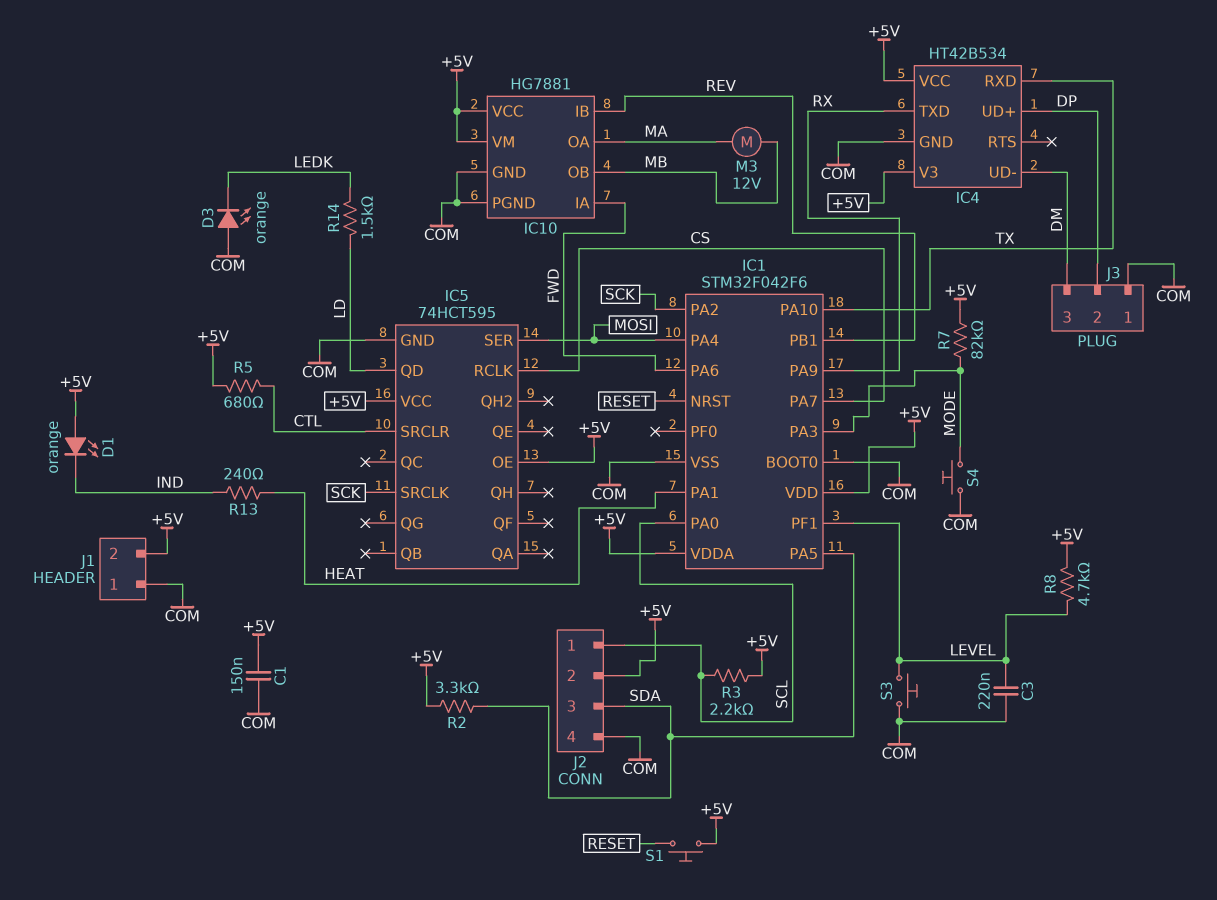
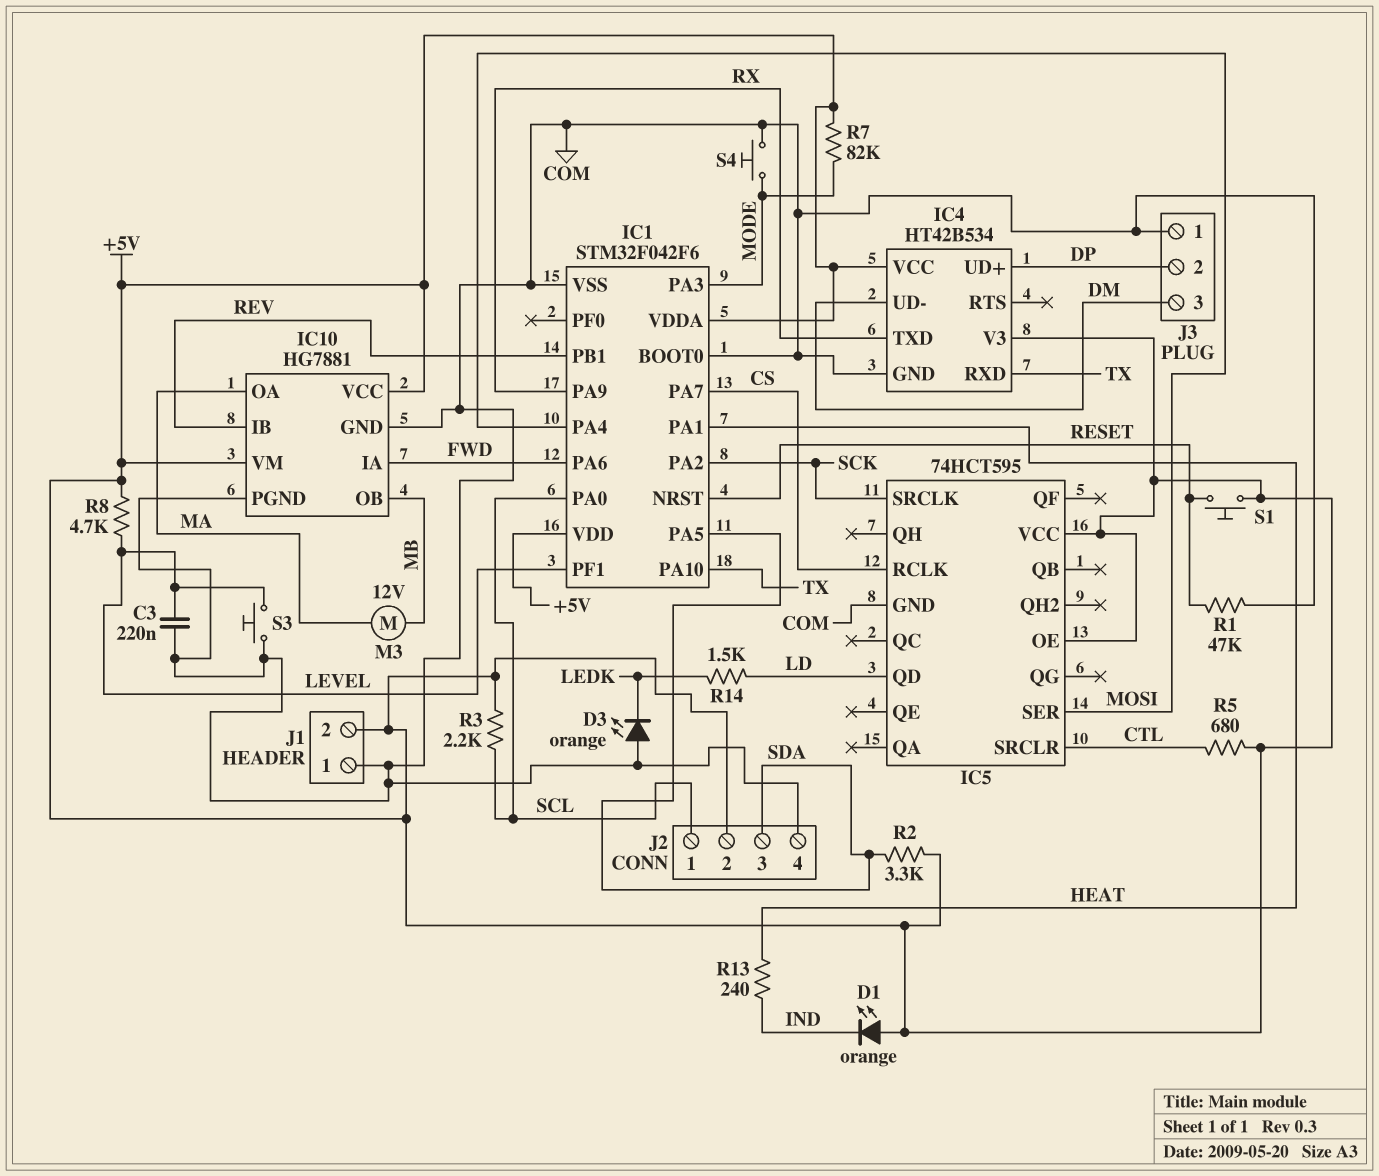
C1: 150nF (+5V, COM) -> none
R1: none -> 47k (COM, RESET)

